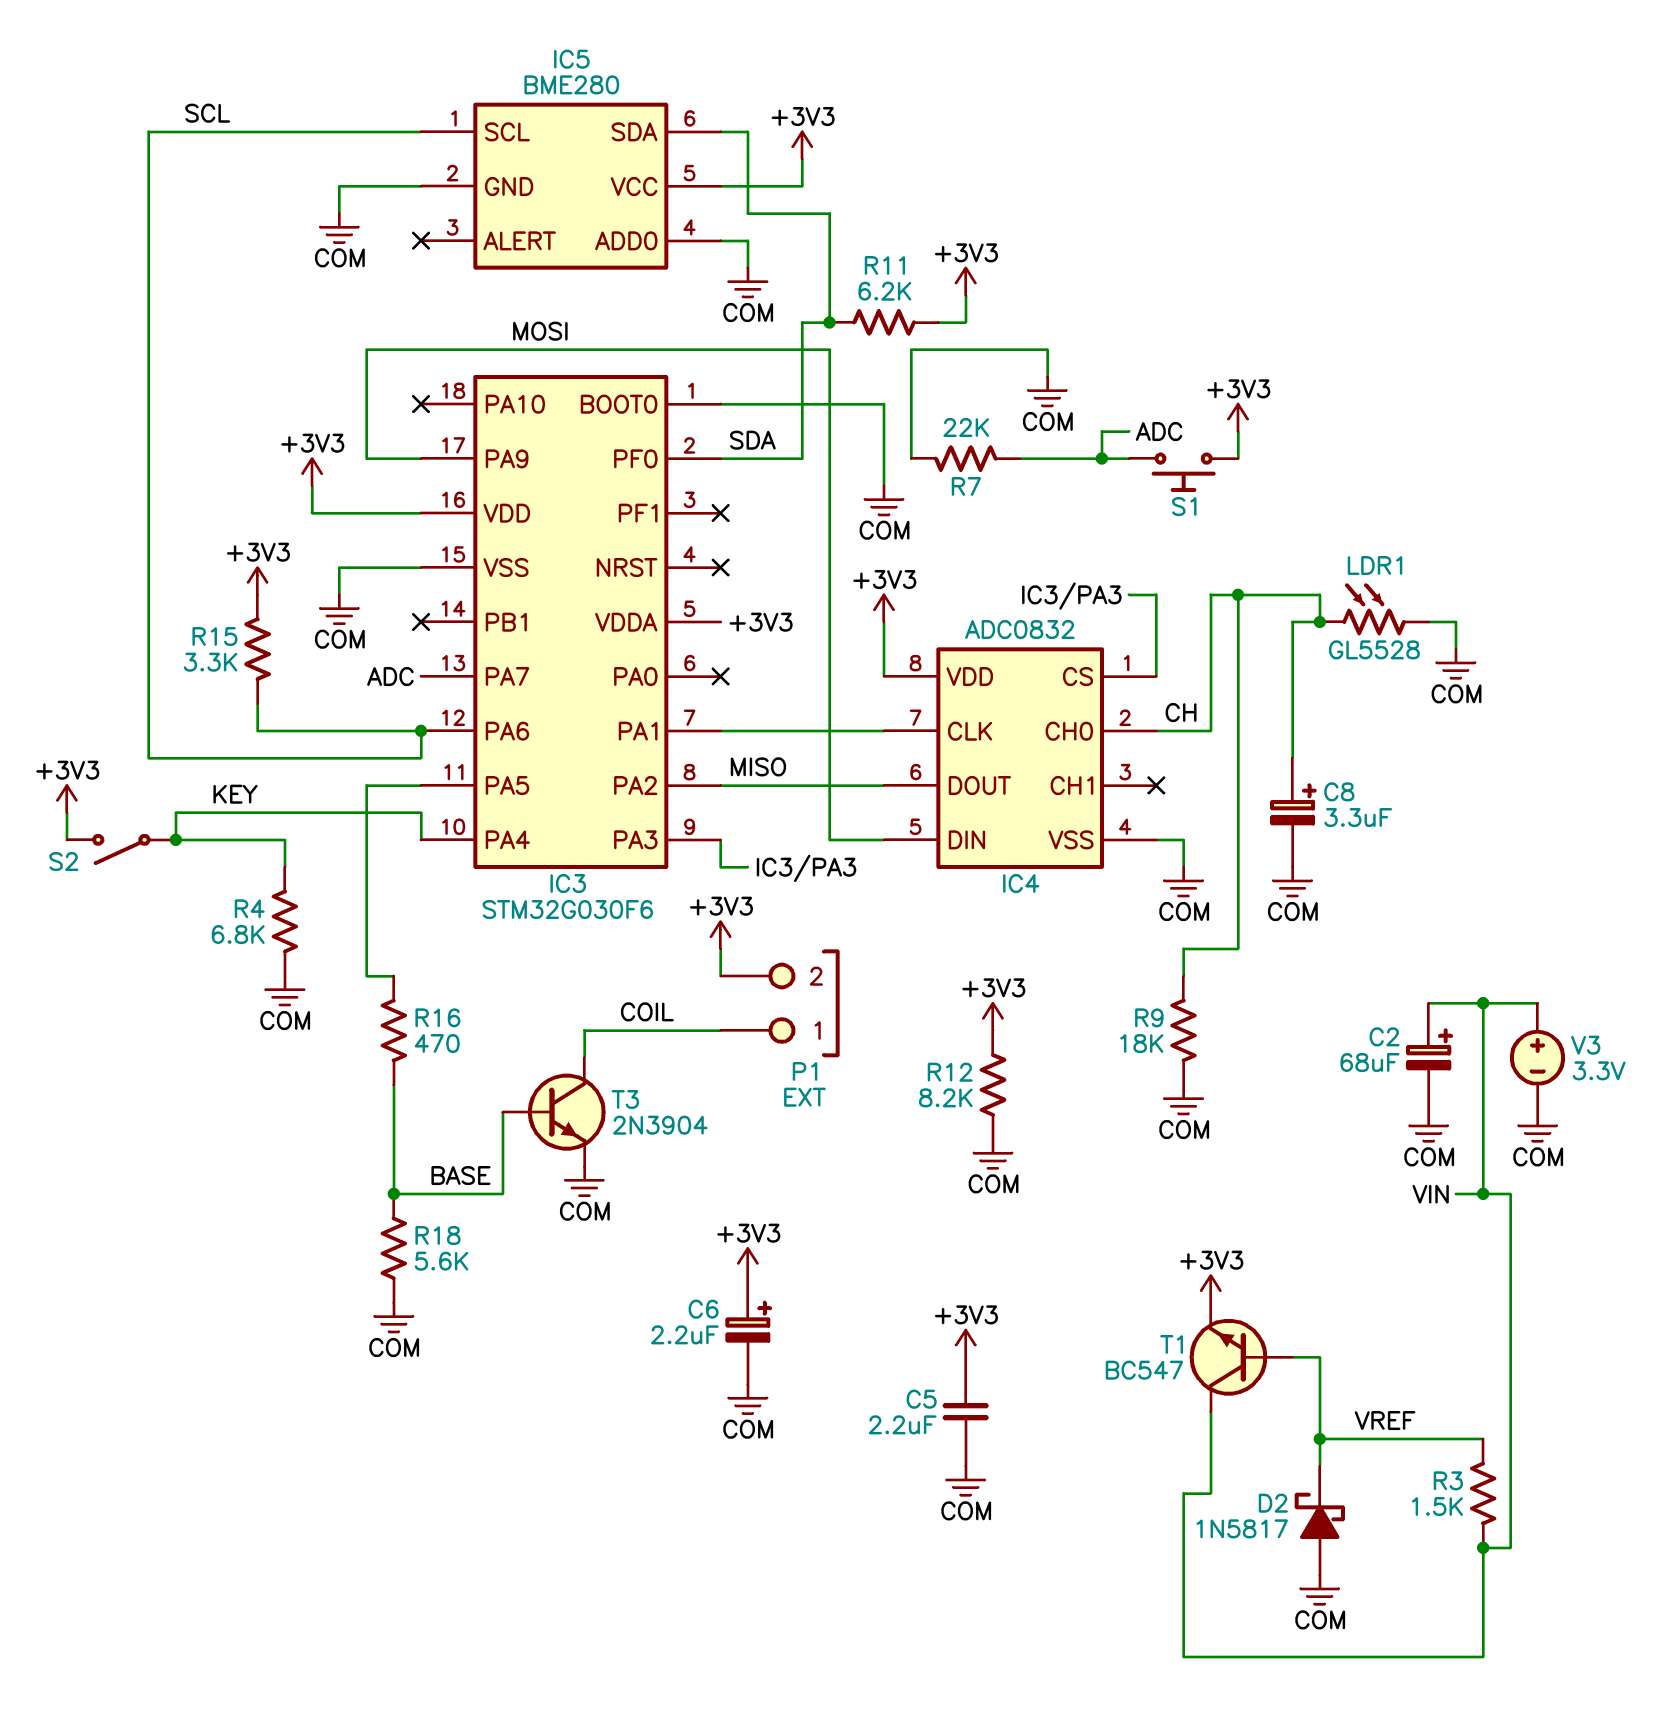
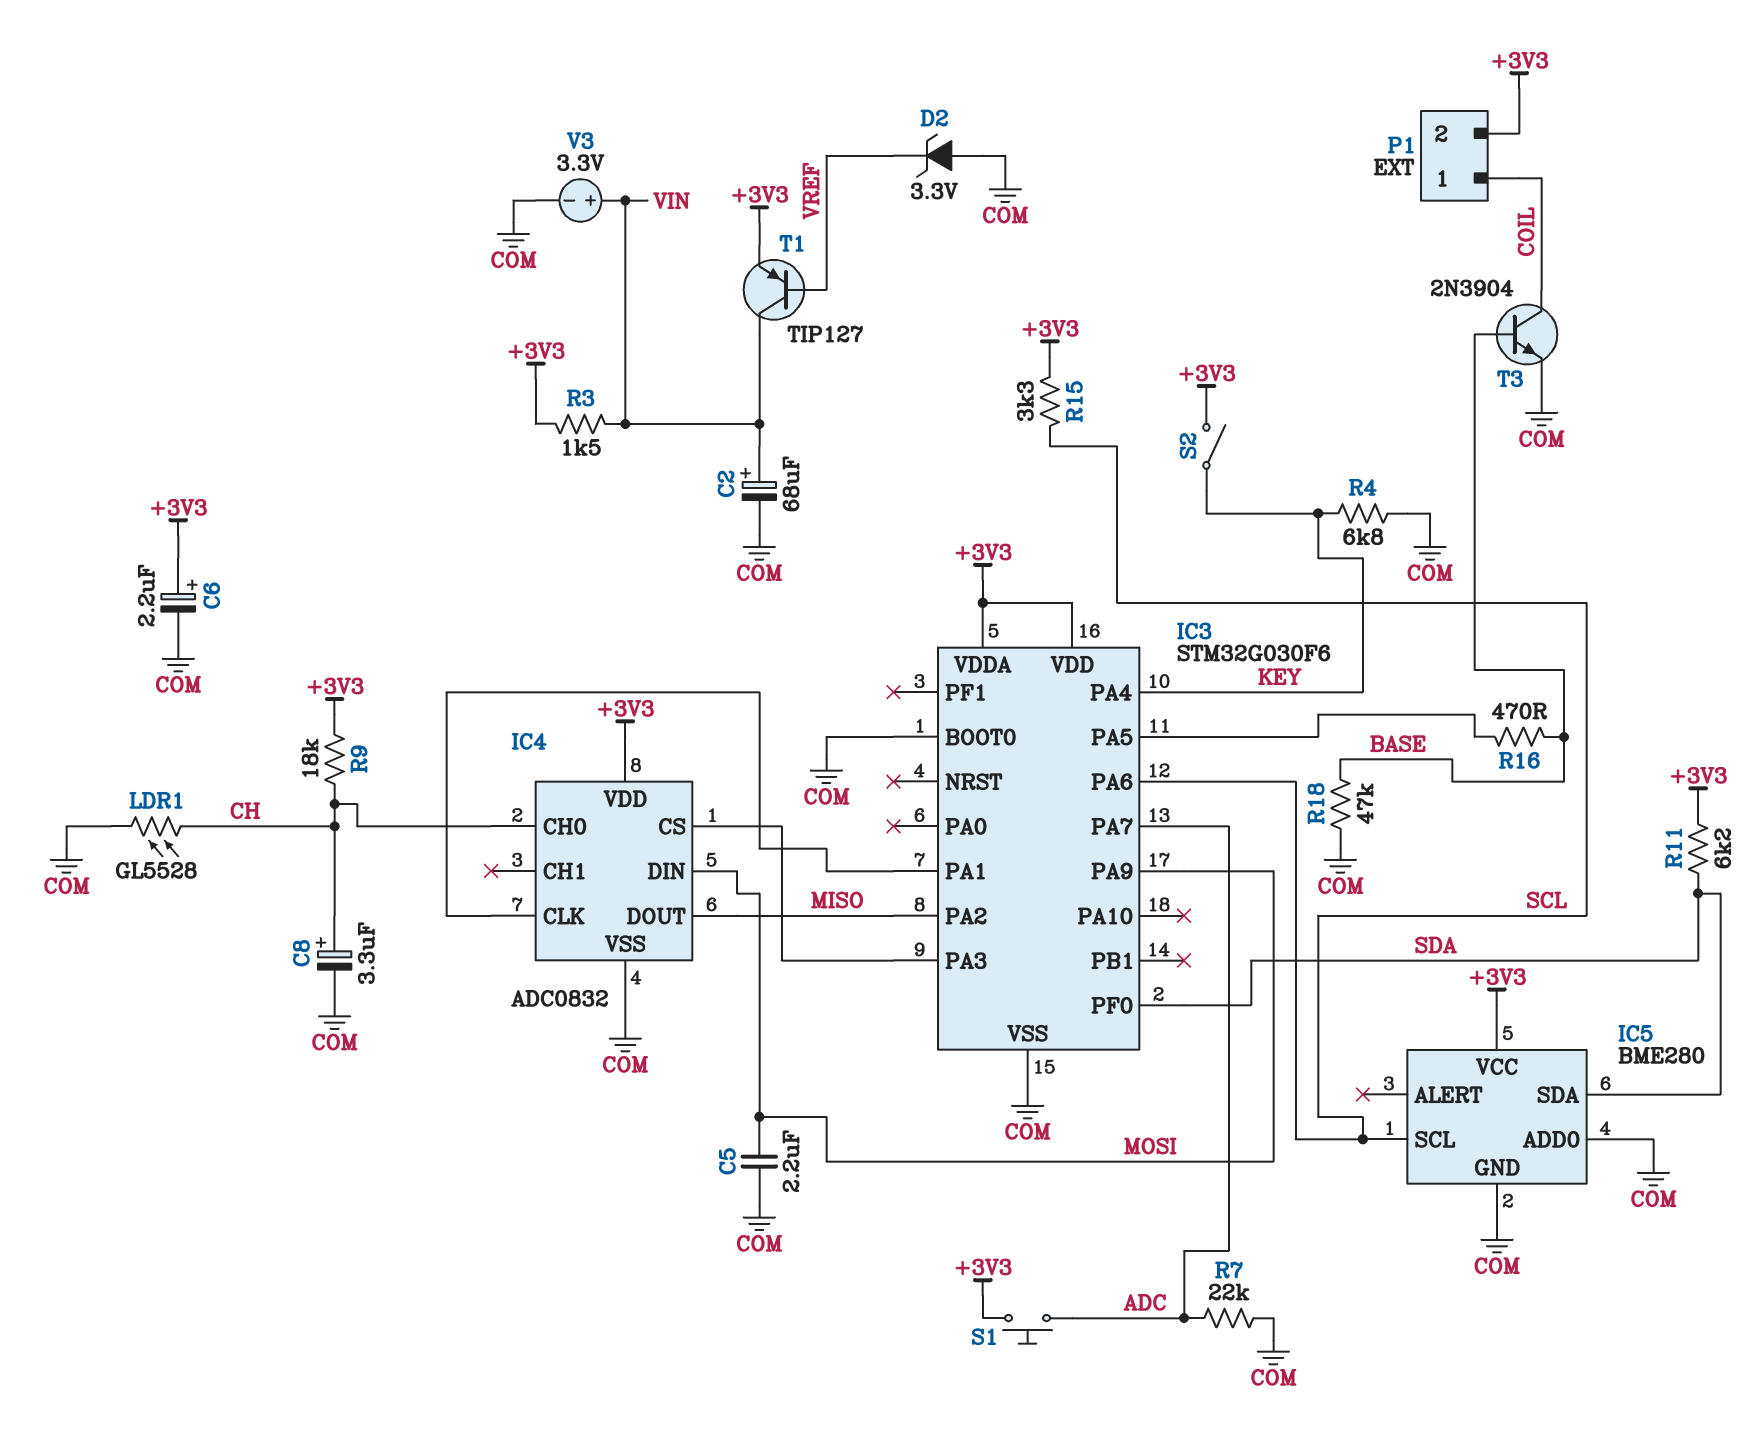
C5: 2.2uF (+3V3, COM) -> 2.2uF (COM, MOSI)
D2: schottky 1N5817 (A COM, K VREF) -> zener 3.3V (A COM, K VREF)
R3: 1.5k (VIN, VREF) -> 1.5k (+3V3, VIN)
R9: 18k (CH, COM) -> 18k (+3V3, CH)
R12: 8.2k (+3V3, COM) -> none
R18: 5.6k (BASE, COM) -> 47k (BASE, COM)
T1: NPN BC547 (B VREF, C VIN, E +3V3) -> PNP TIP127 (B VREF, C VIN, E +3V3)

